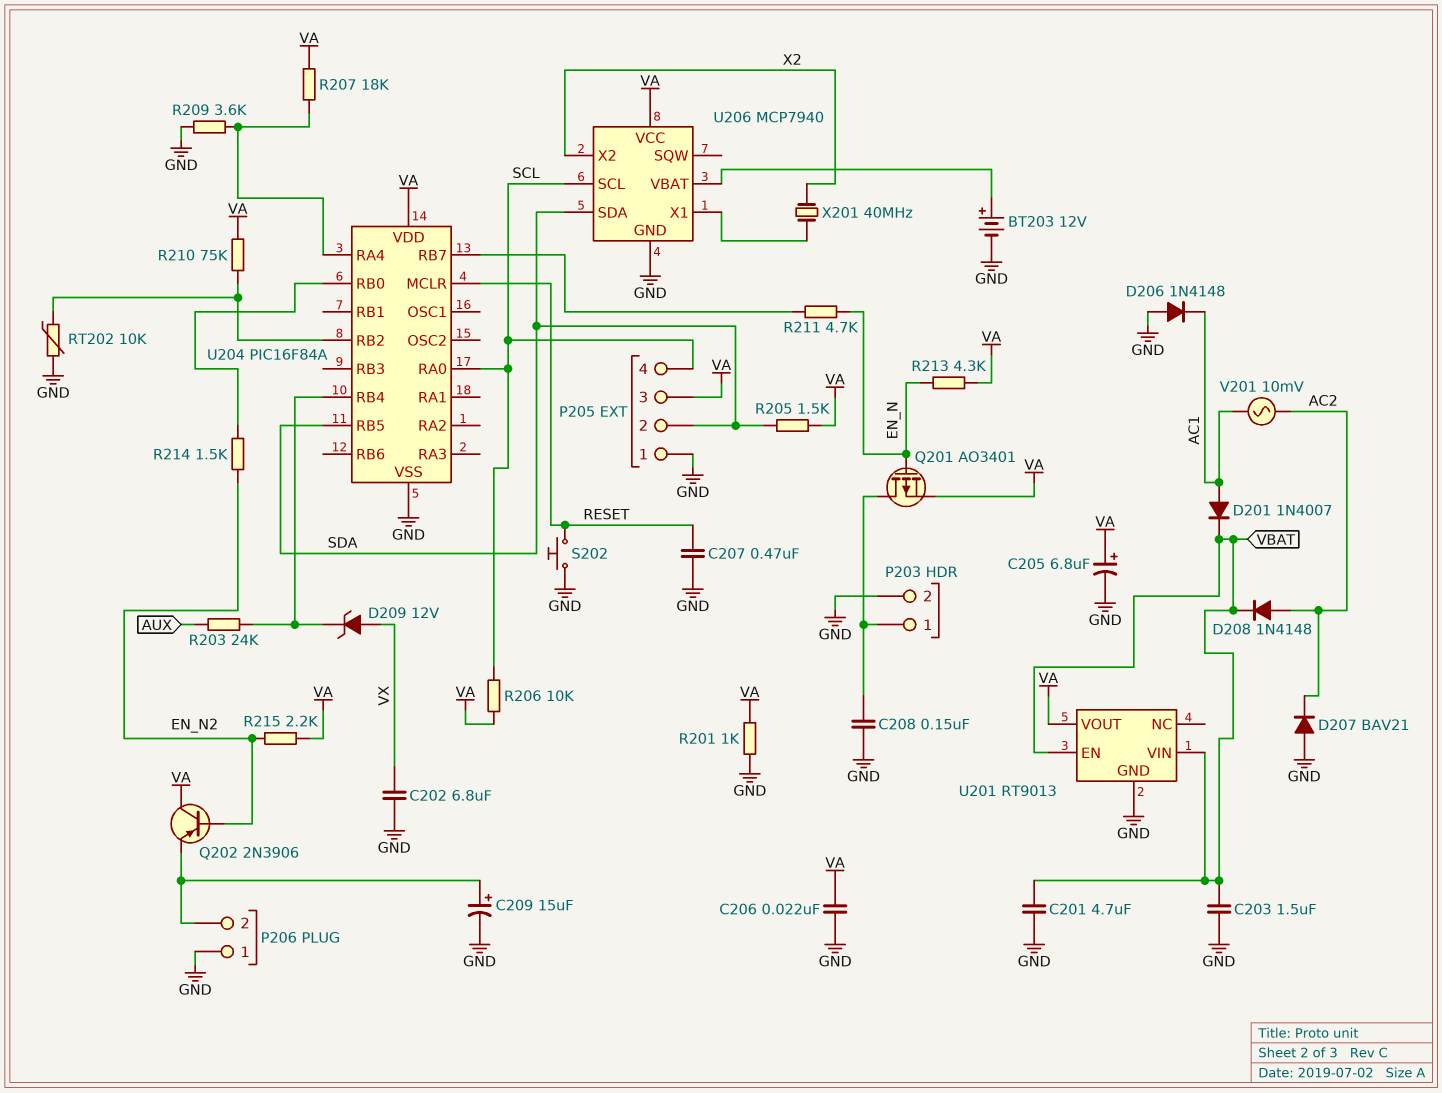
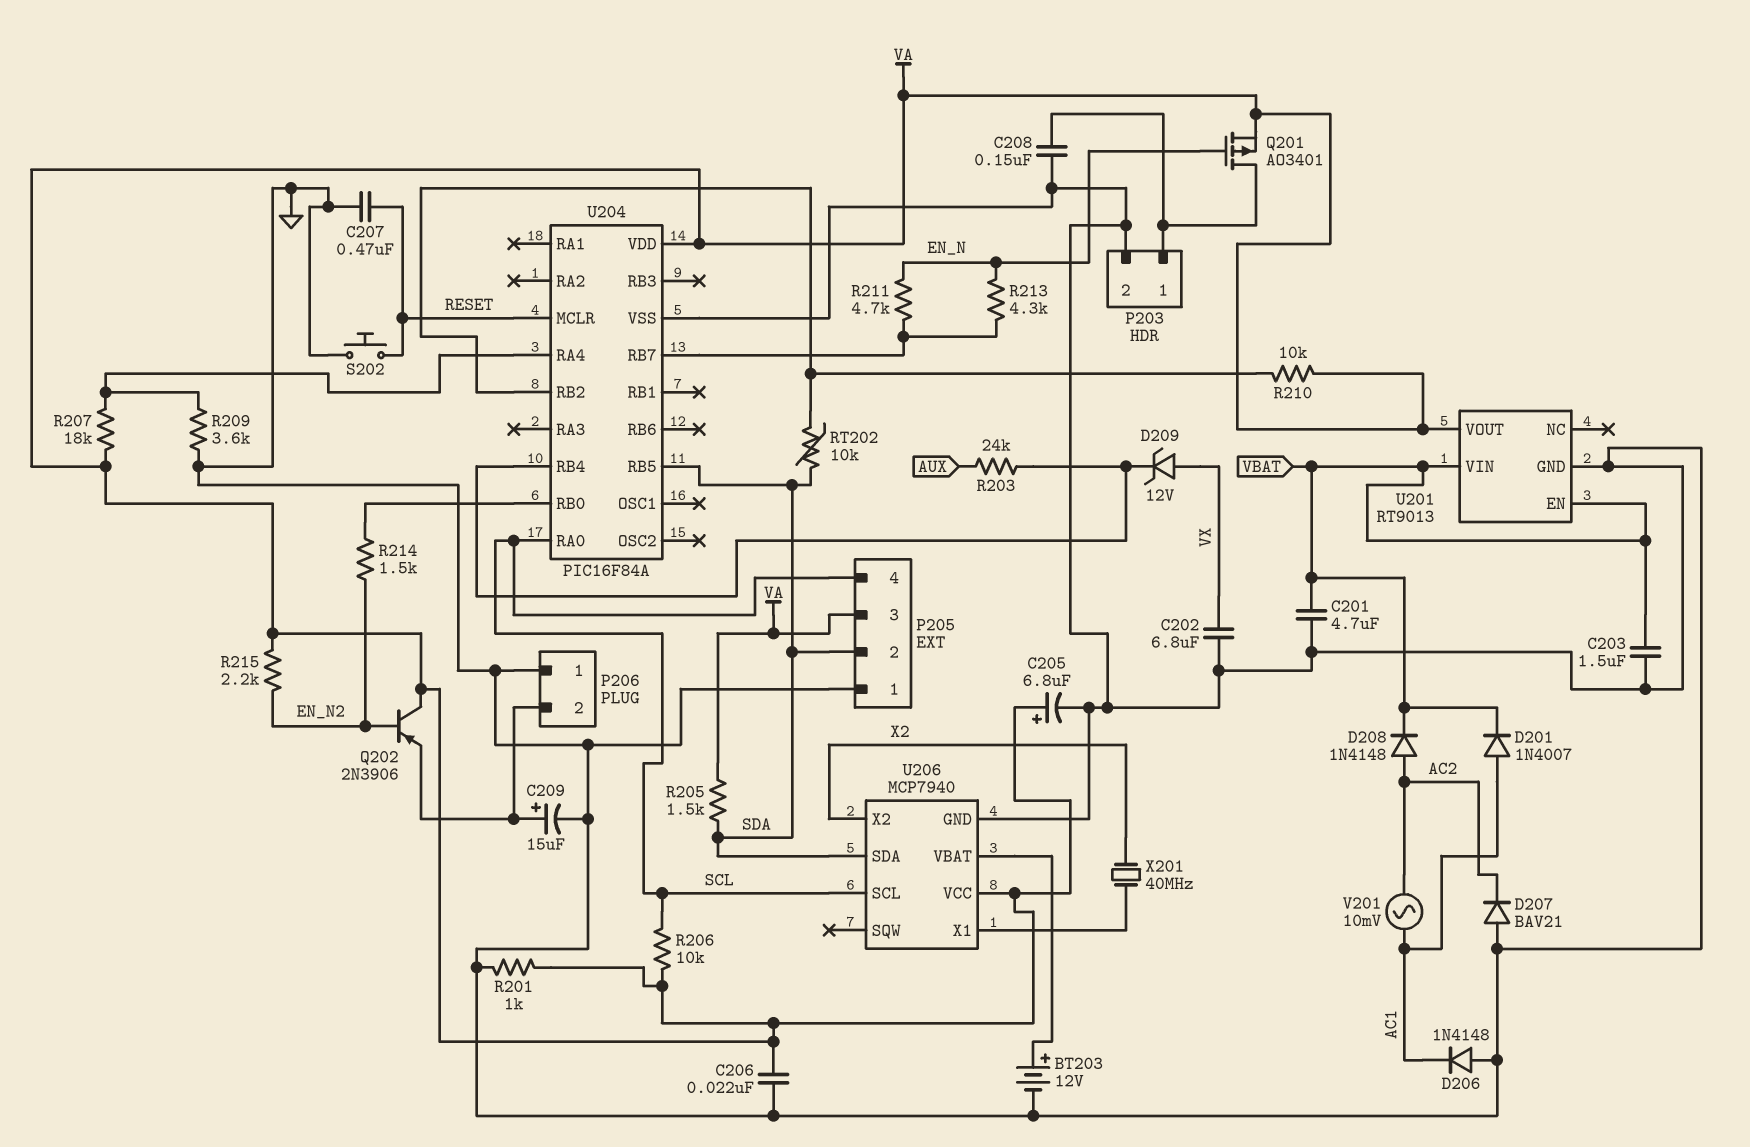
R210: 75k (U204/RB2, VA) -> 10k (U204/RB2, VA)
R213: 4.3k (EN_N, VA) -> 4.3k (EN_N, U204/RB7)
RT202: 10k (GND, U204/RB2) -> 10k (SDA, U204/RB2)

